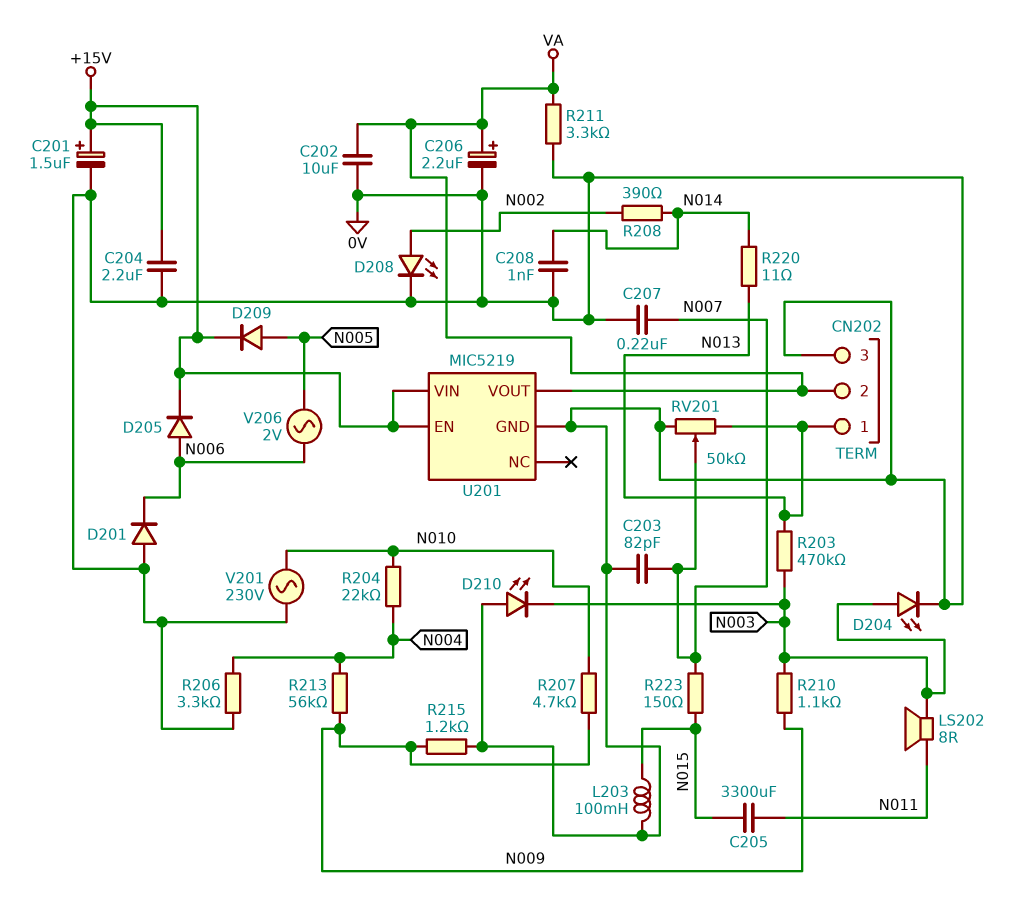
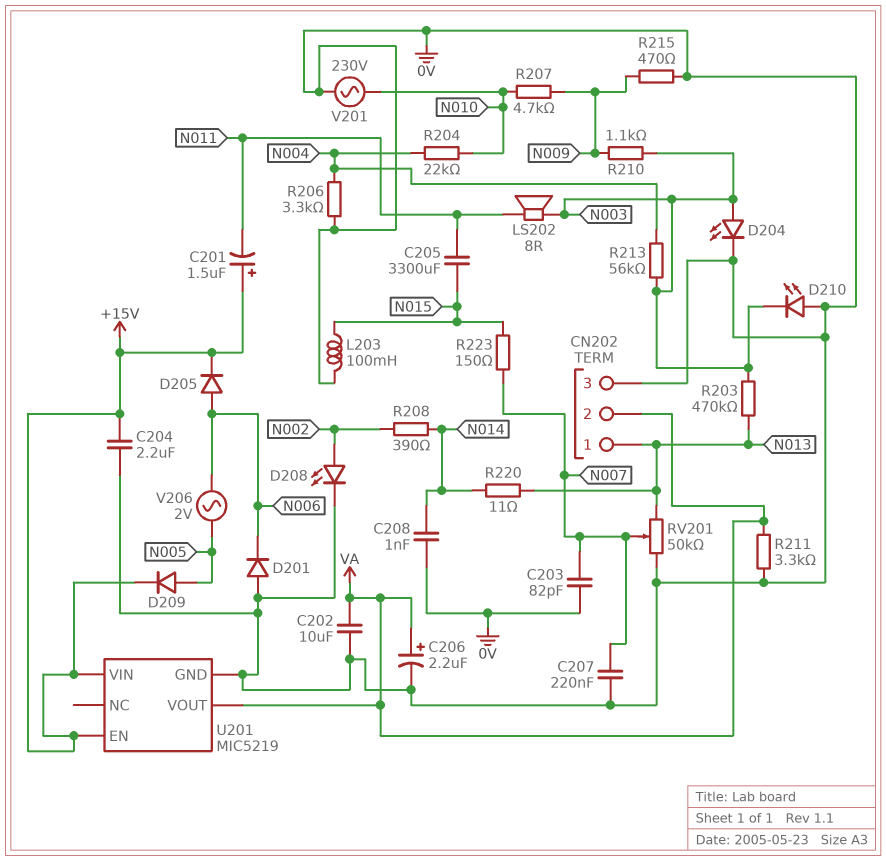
C201: 1.5uF (plus +15V, minus 0V) -> 1.5uF (plus +15V, minus N011)
R213: 56k (N004, N009) -> 56k (N003, N004)
R215: 1.2k (0V, N009) -> 470 (0V, N009)

